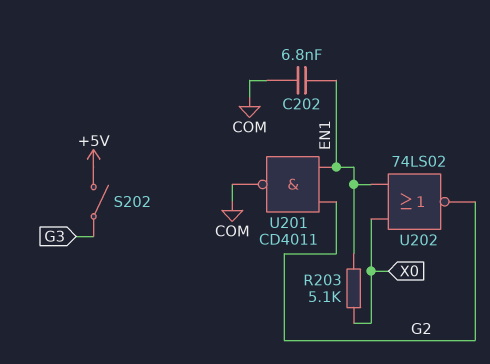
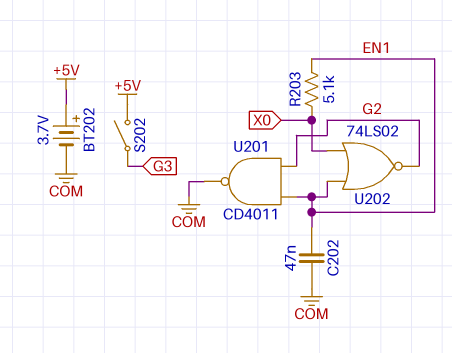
BT202: none -> 3.7V (plus +5V, minus COM)
C202: 6.8nF (COM, EN1) -> 47nF (COM, EN1)

